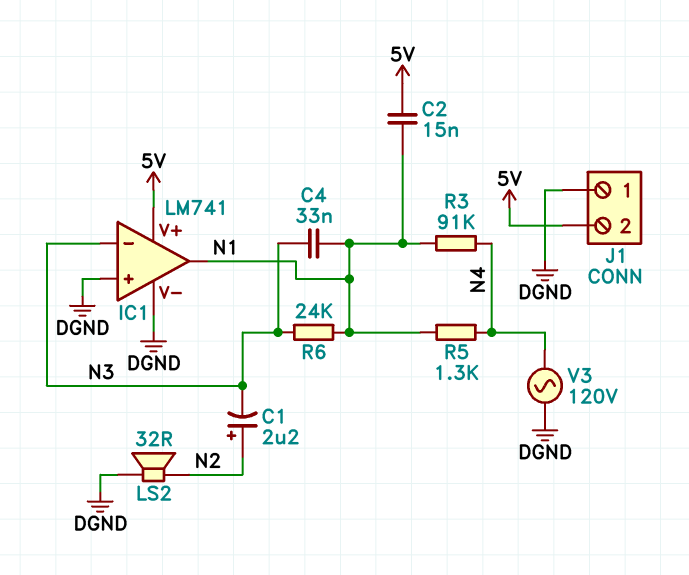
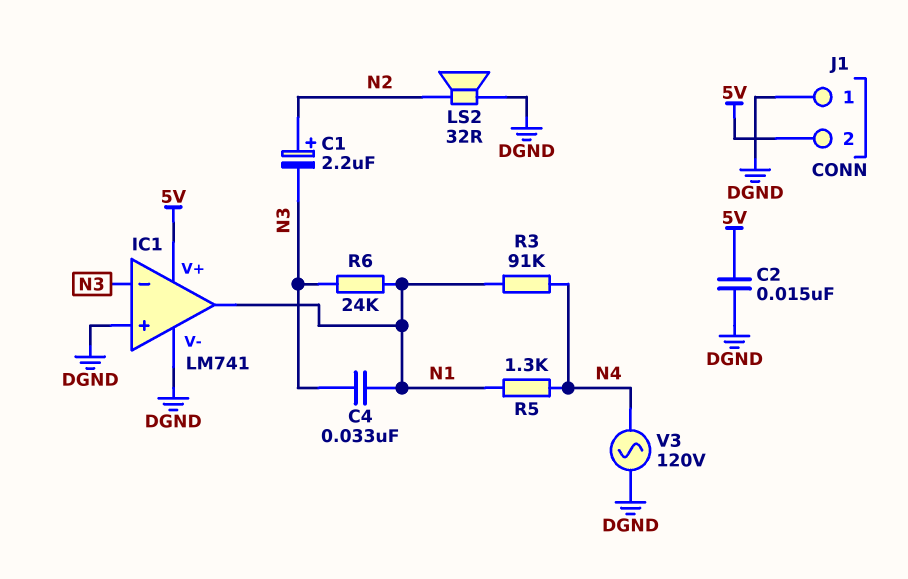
C2: 15nF (5V, N1) -> 15nF (5V, DGND)

